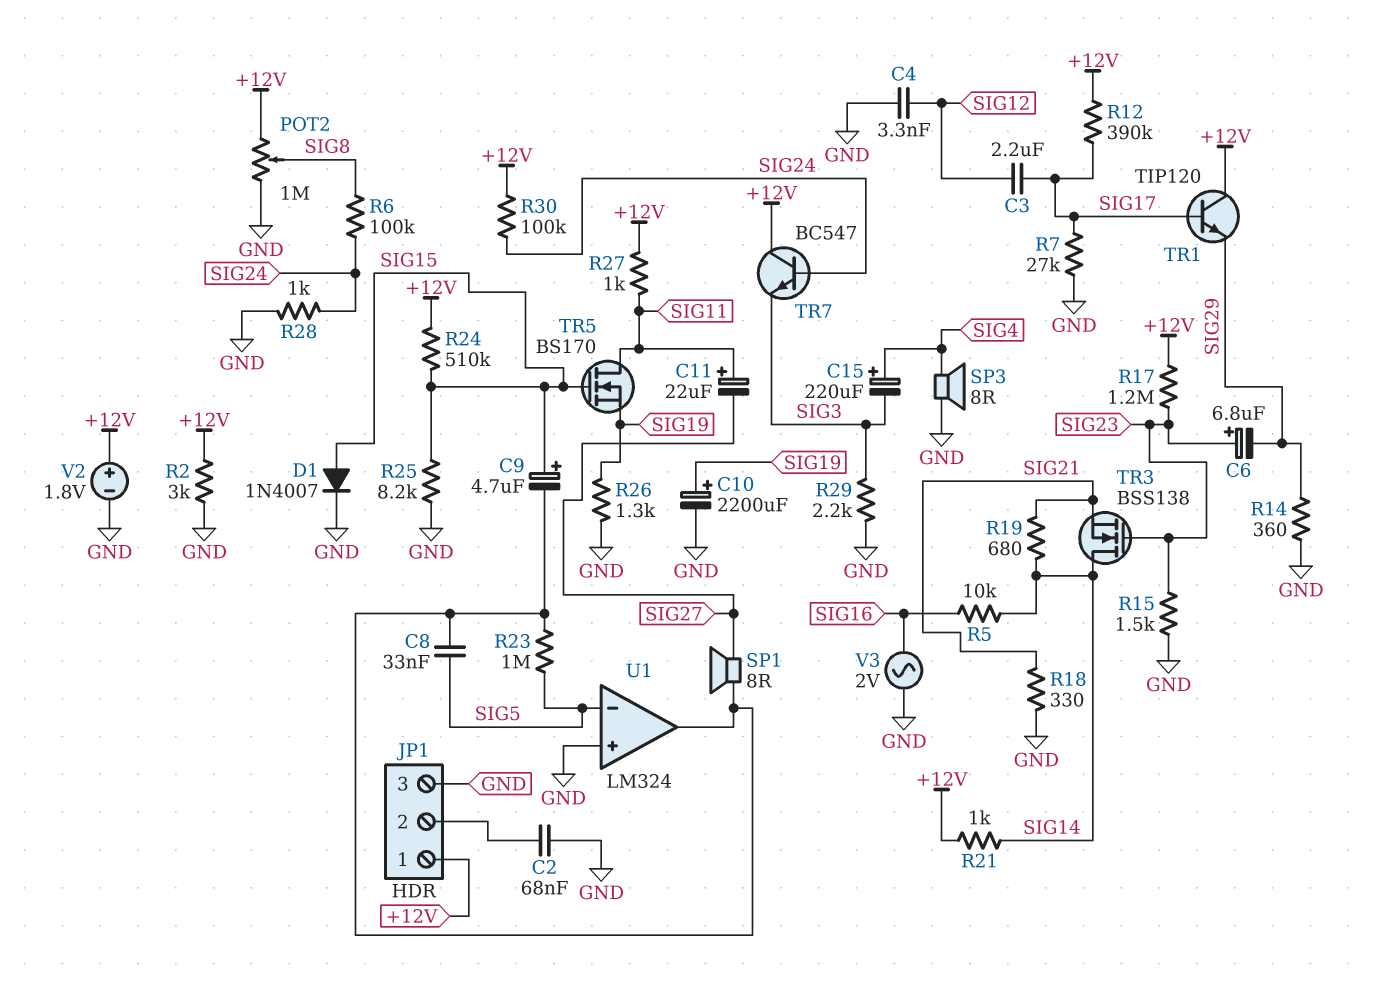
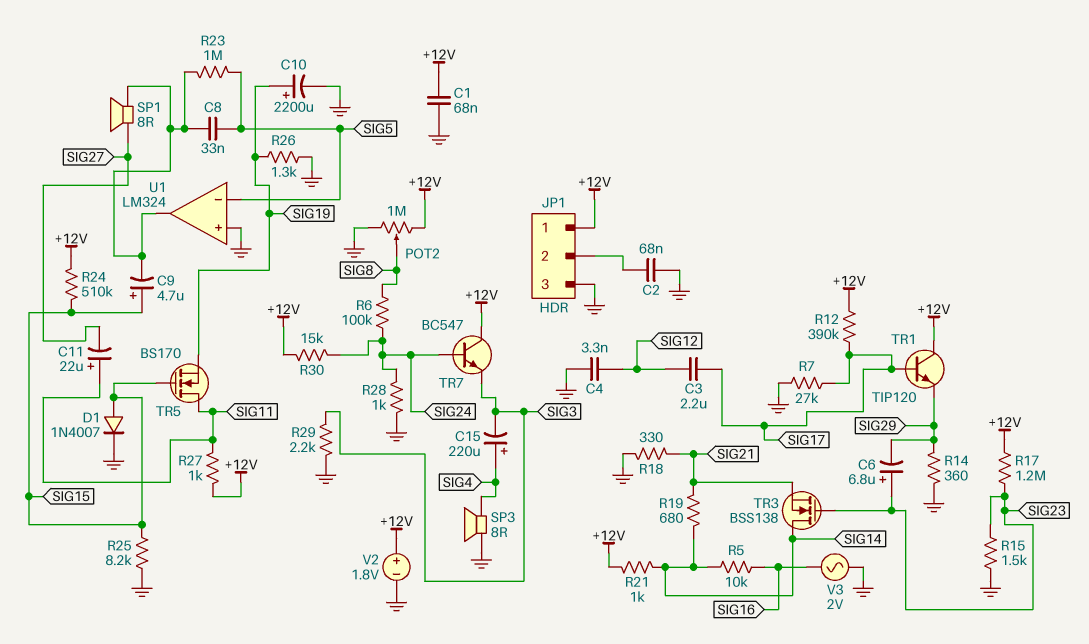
C1: none -> 68nF (+12V, GND)
R2: 3k (+12V, GND) -> none
R30: 100k (+12V, SIG24) -> 15k (+12V, SIG24)

